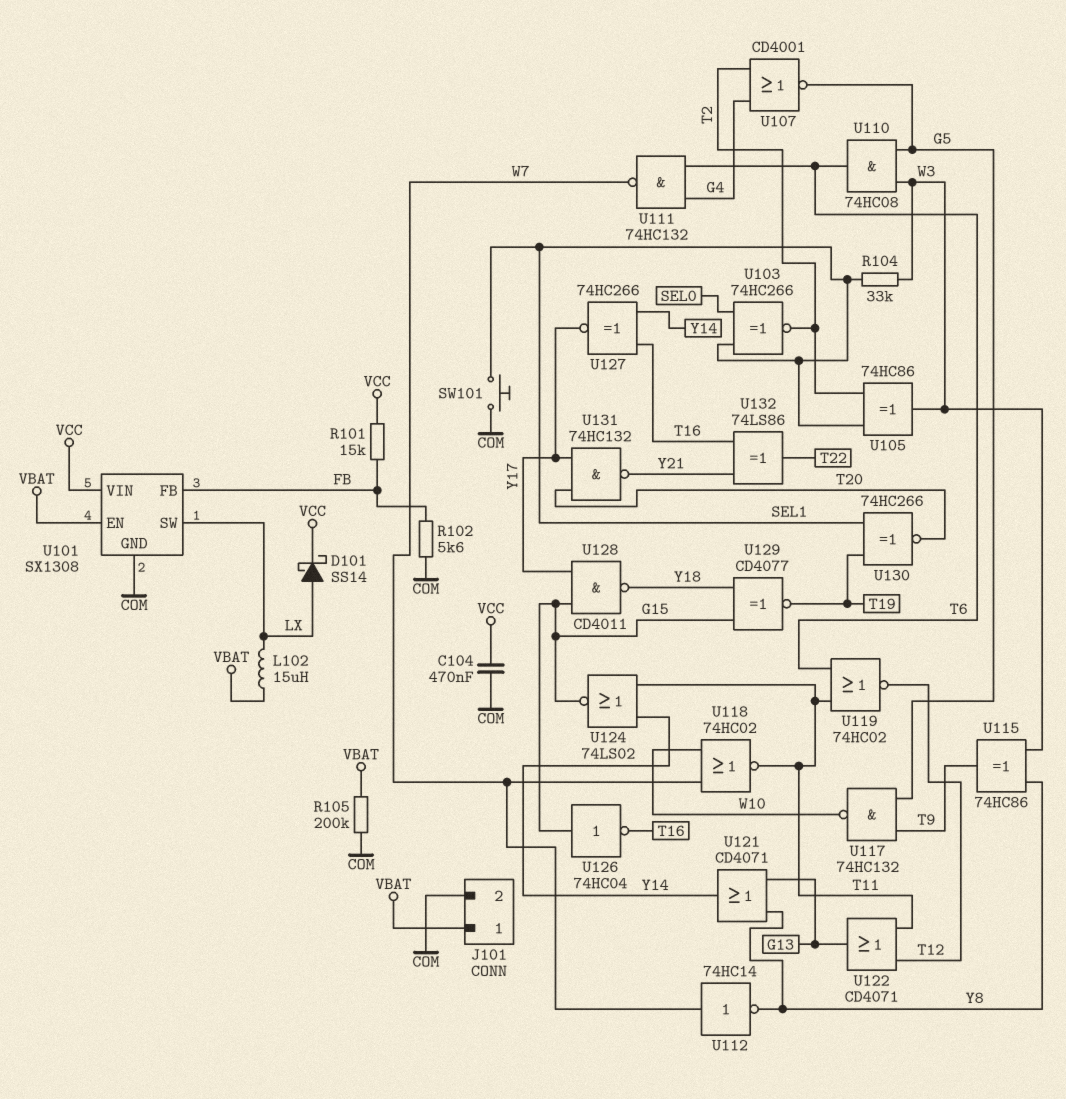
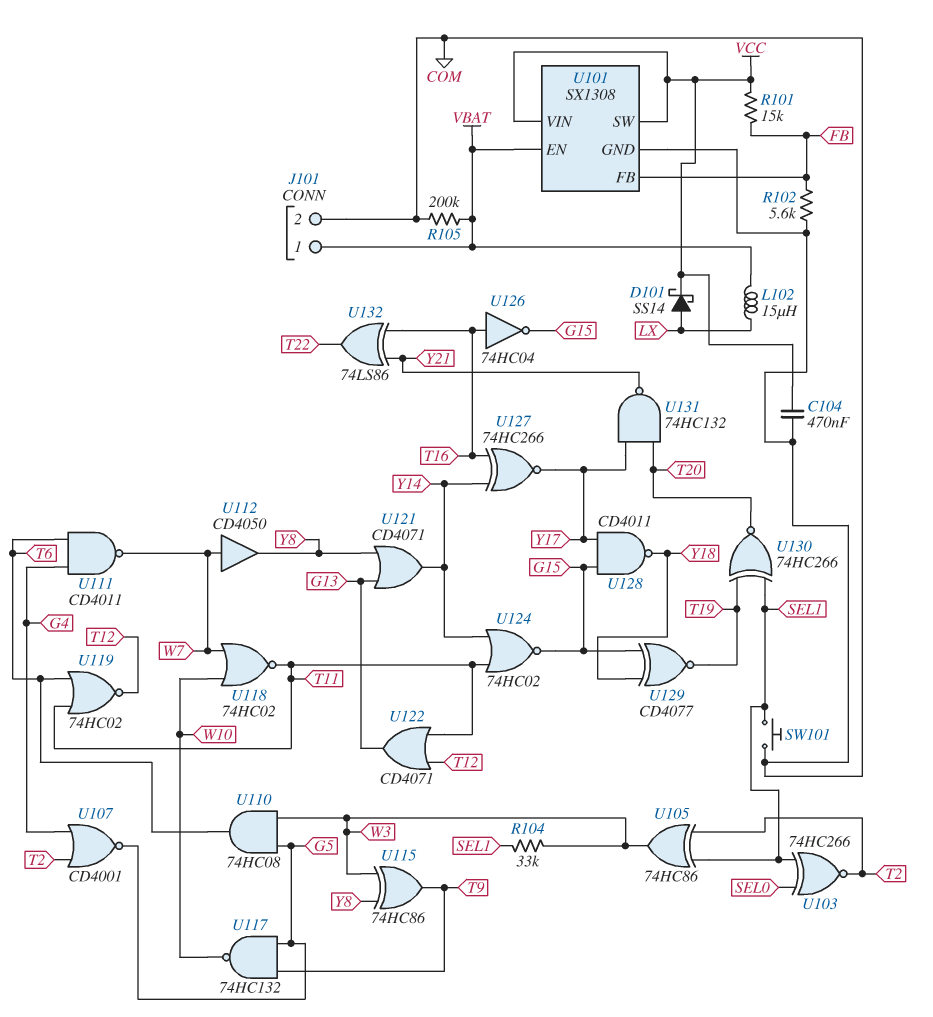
U101 pin SW: LX -> VCC
U111: NAND 74HC132 (in G4, in T6, out W7) -> NAND CD4011 (in G4, in T6, out W7)
U112: NOT 74HC14 (in W7, out Y8) -> buffer CD4050 (in W7, out Y8)
U124: NOR 74LS02 (in T11, in Y14, out G15) -> NOR 74HC02 (in T11, in Y14, out G15)
U126: NOT 74HC04 (in G15, out T16) -> NOT 74HC04 (in T16, out G15)

